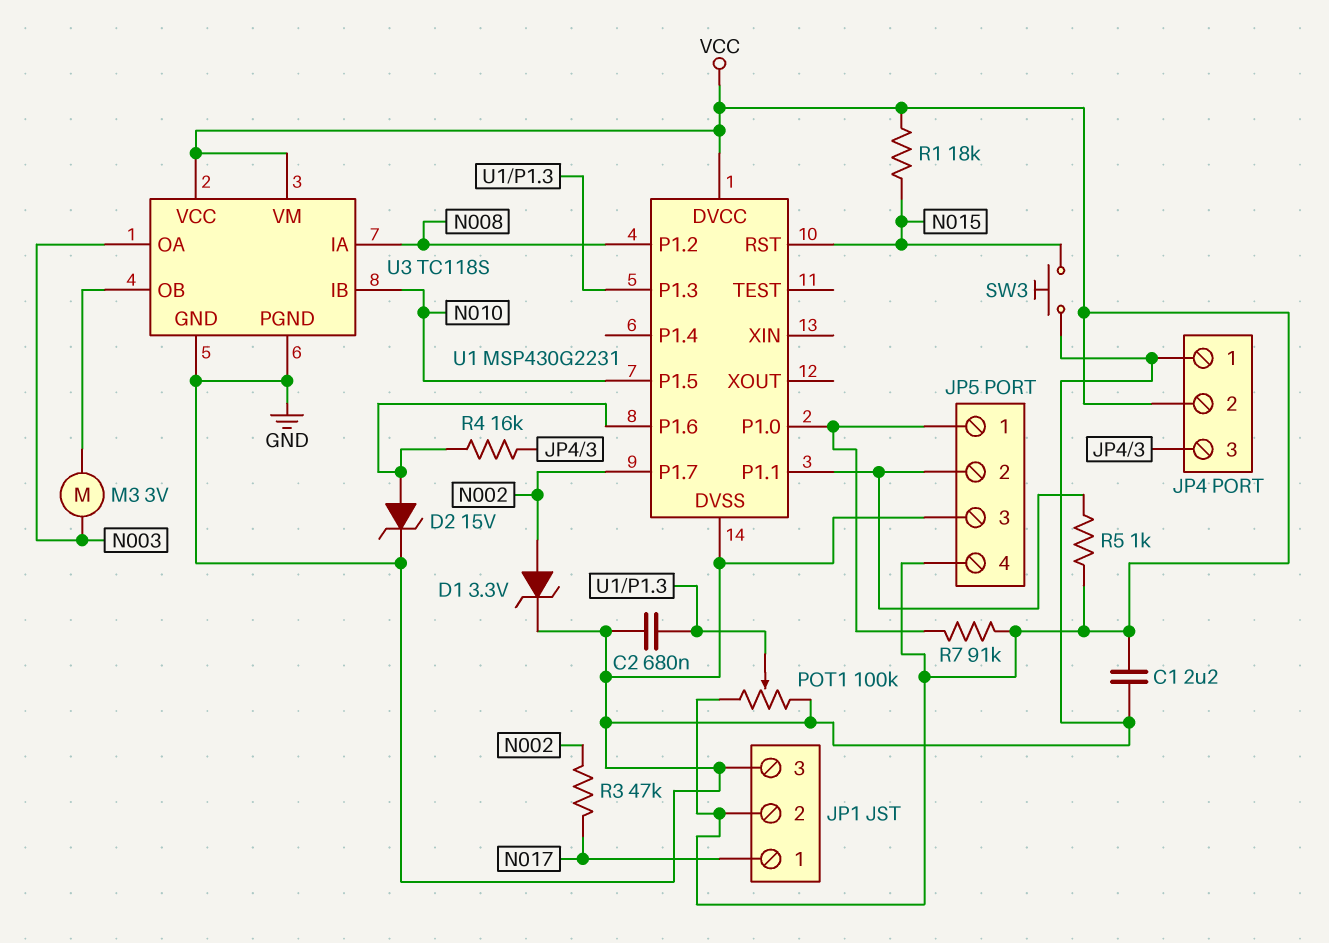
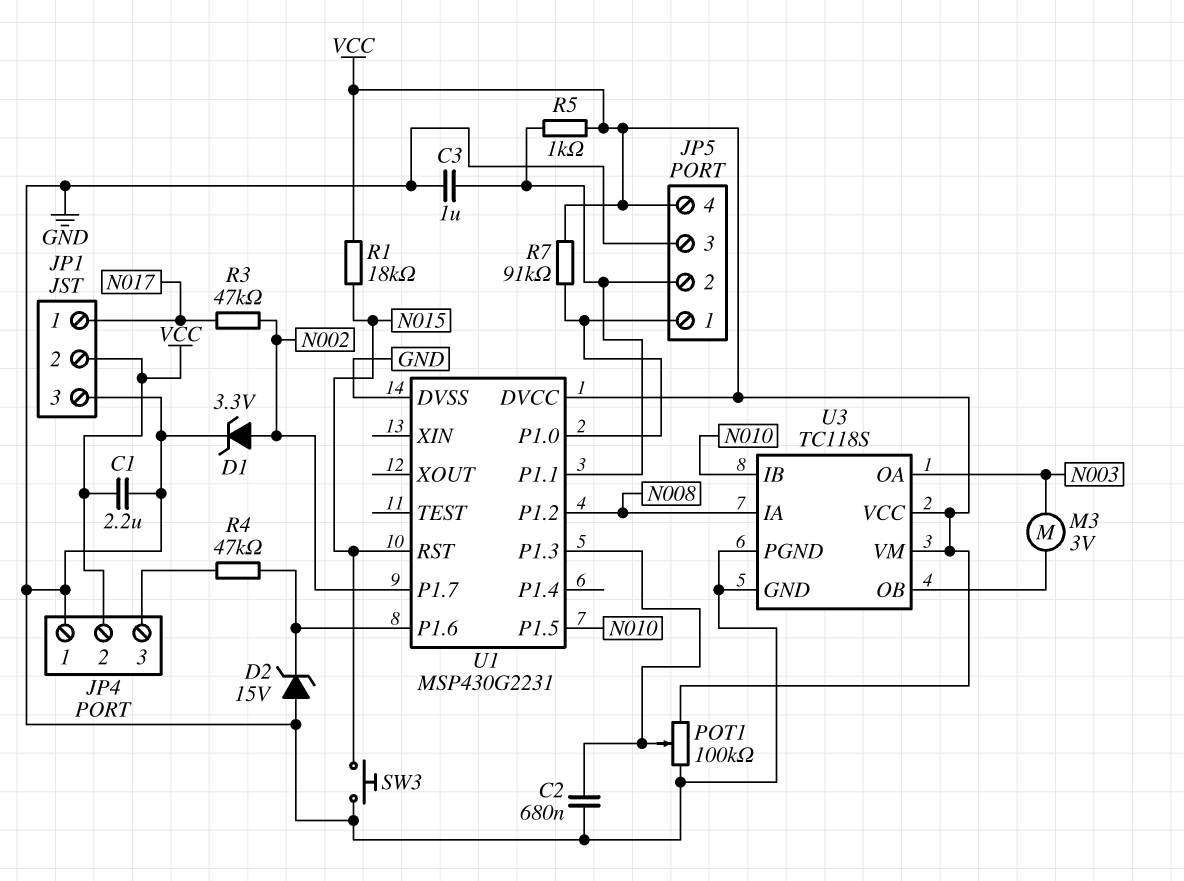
C3: none -> 1uF (GND, JP5/2)
D2: zener 15V (A U1/P1.6, K GND) -> zener 15V (A GND, K U1/P1.6)
R4: 16k (JP4/3, U1/P1.6) -> 47k (JP4/3, U1/P1.6)

